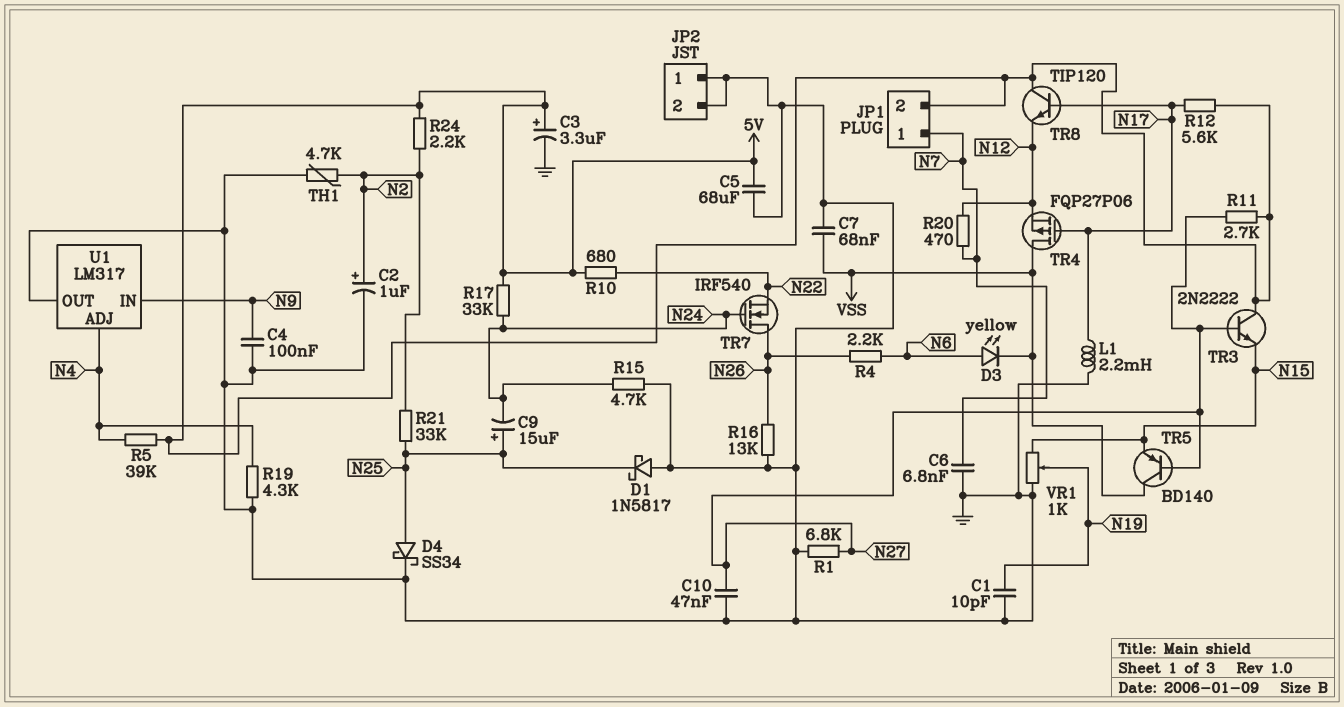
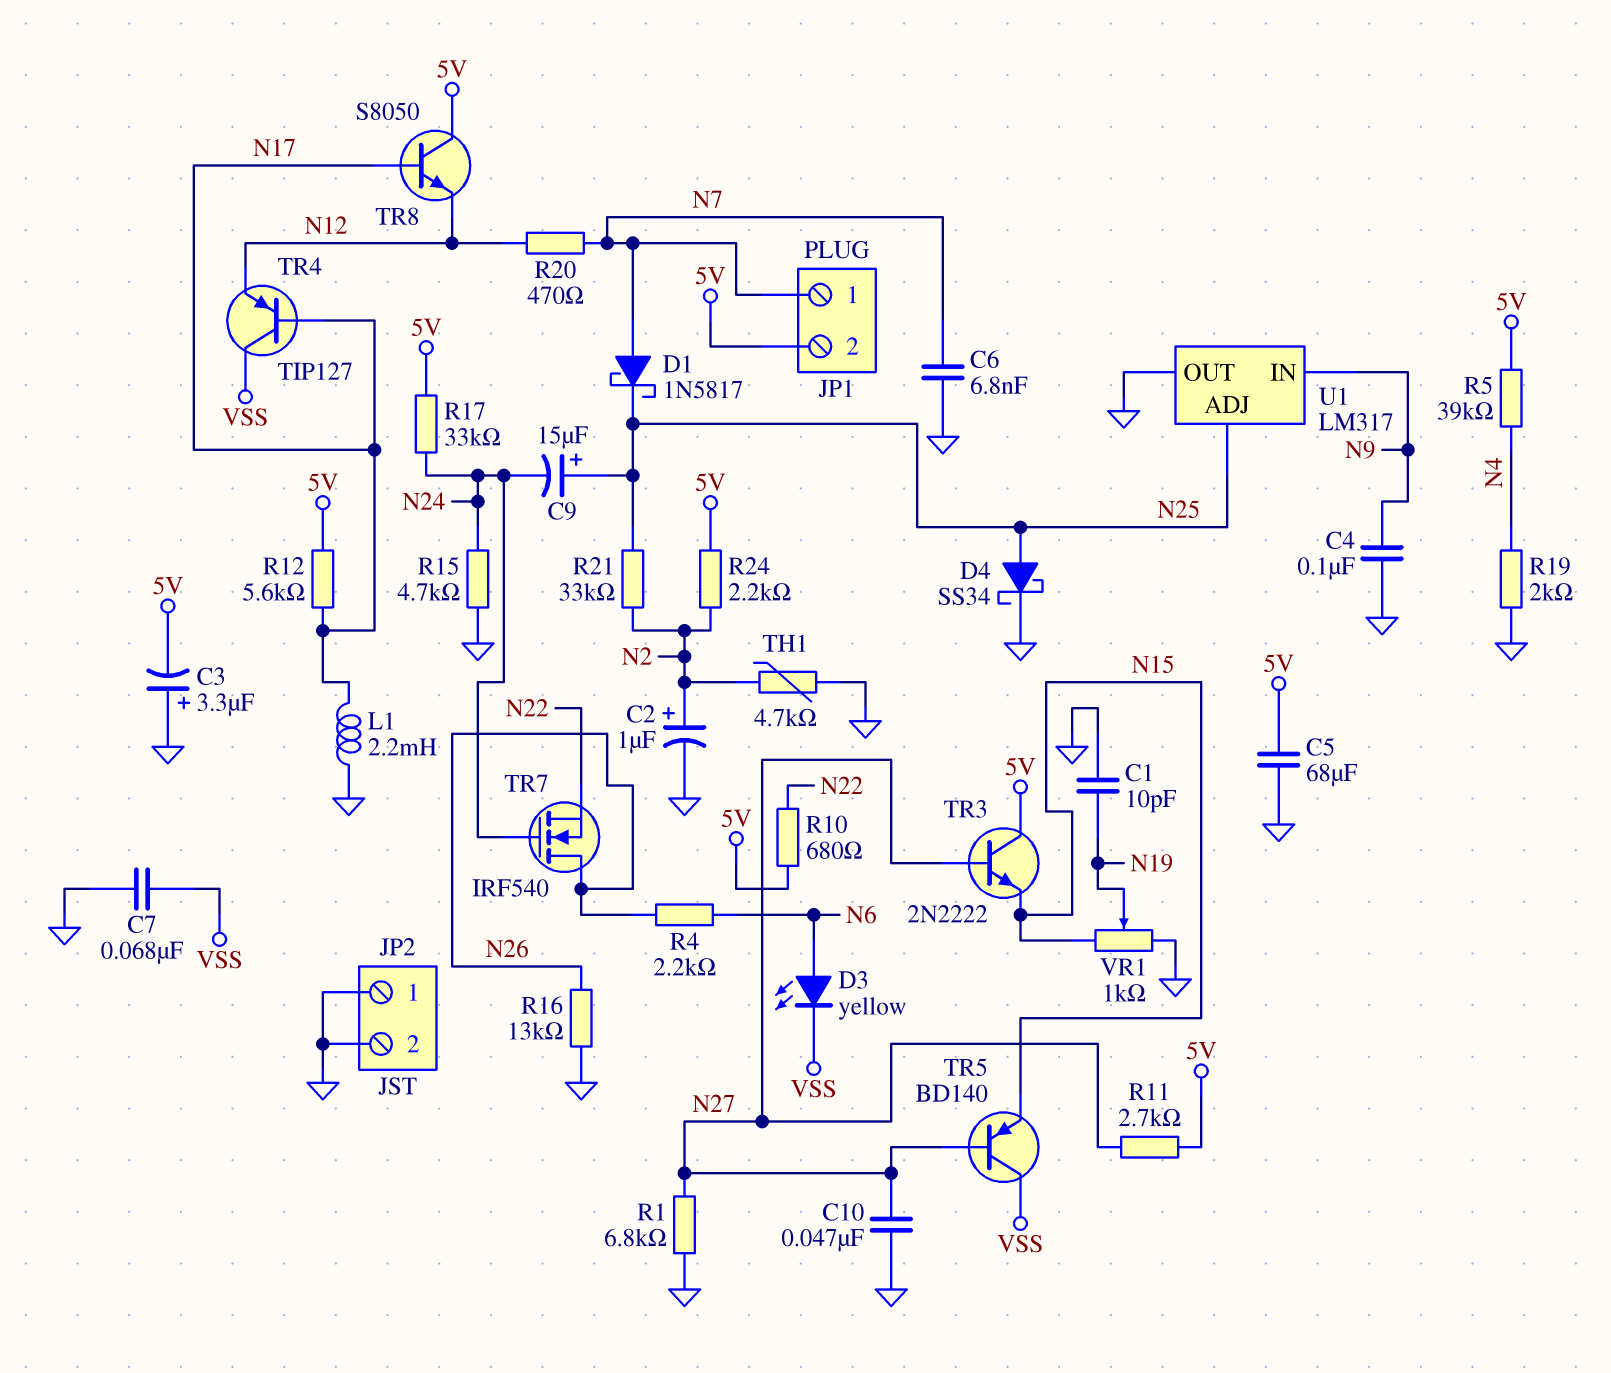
C3: 3.3uF (plus 5V, minus GND) -> 3.3uF (plus GND, minus 5V)
D1: schottky 1N5817 (A GND, K N25) -> schottky 1N5817 (A N7, K N25)
R19: 4.3k (GND, N4) -> 2k (GND, N4)
TR4: PMOS FQP27P06 (G N17, D VSS, S N12) -> PNP TIP127 (B N17, C VSS, E N12)
TR8: NPN TIP120 (B N17, C 5V, E N12) -> NPN S8050 (B N17, C 5V, E N12)
U1 pin ADJ: N4 -> N25

